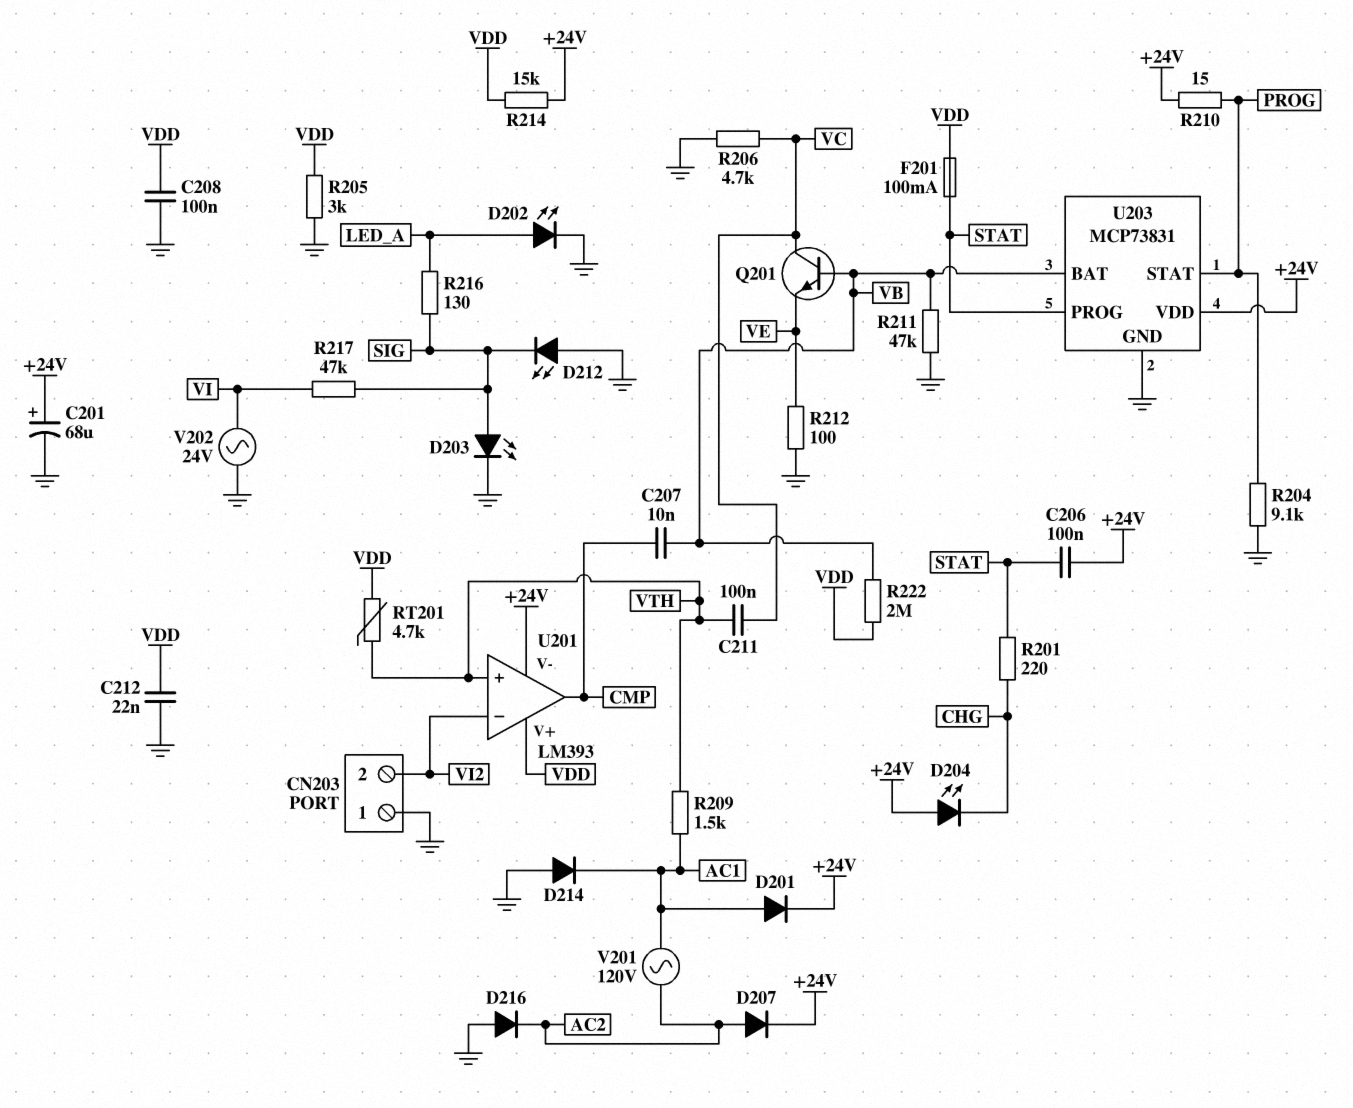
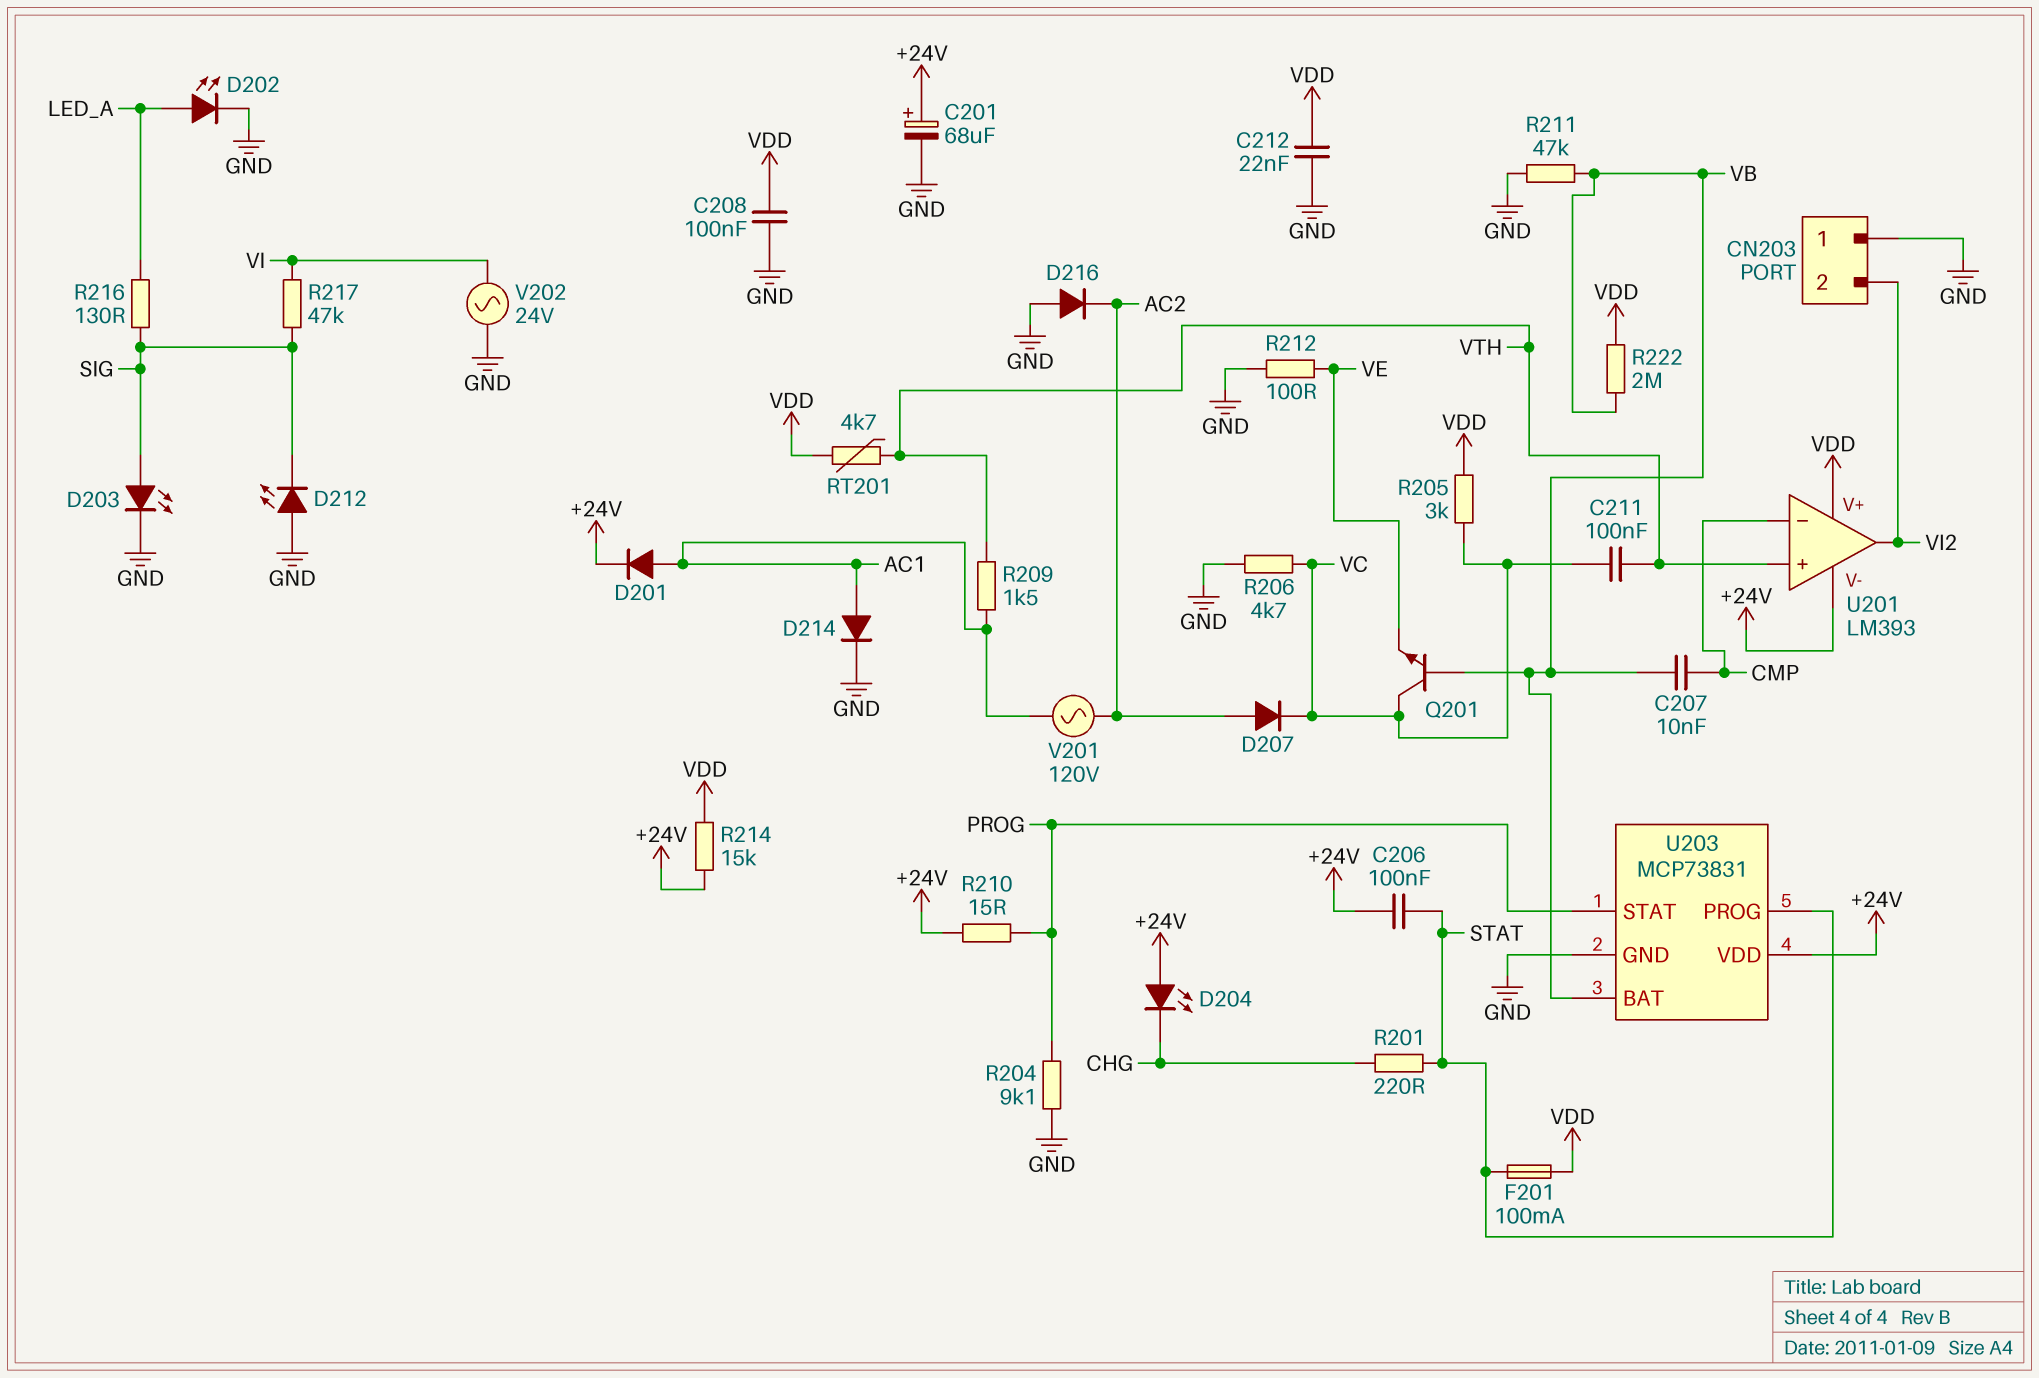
D207: diode (A AC2, K +24V) -> diode (A AC2, K VC)
D214: diode (A GND, K AC1) -> diode (A AC1, K GND)
R205: 3k (GND, VDD) -> 3k (VC, VDD)
U201 pin in-: VI2 -> CMP
U201 pin out: CMP -> VI2

